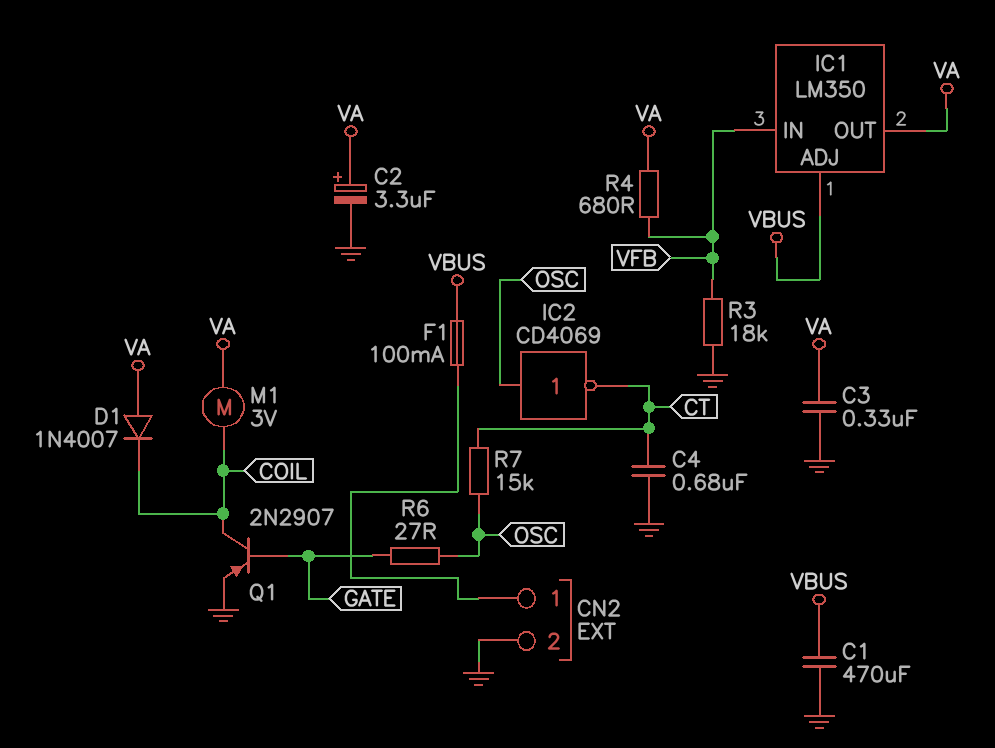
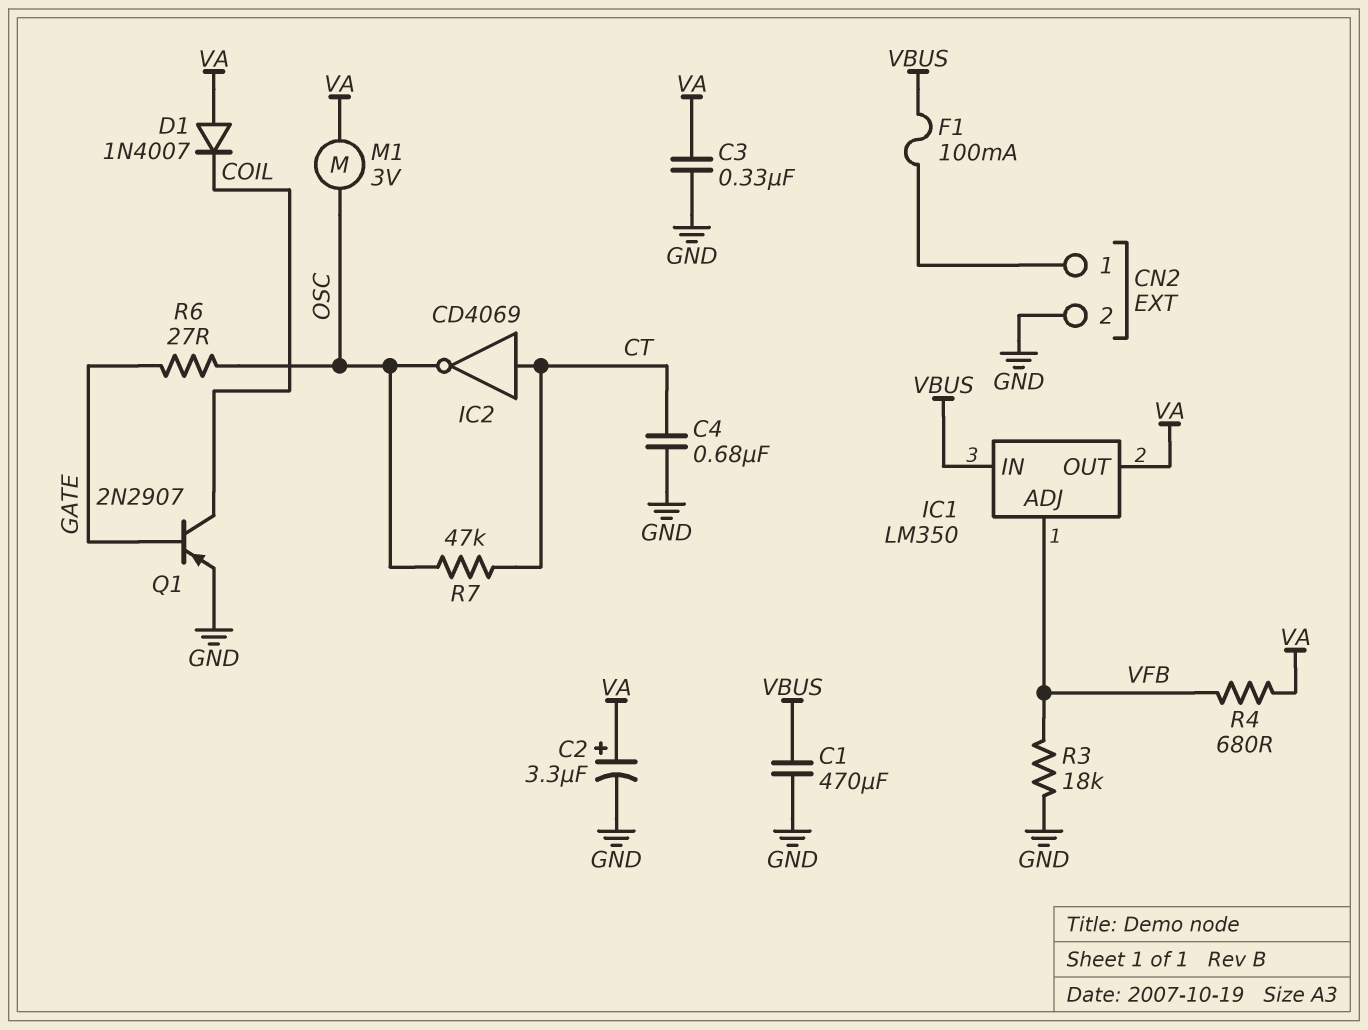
IC1 pin ADJ: VBUS -> VFB
IC1 pin IN: VFB -> VBUS
IC2: NOT CD4069 (in OSC, out CT) -> NOT CD4069 (in CT, out OSC)
M1: motor 3V (COIL, VA) -> motor 3V (OSC, VA)
R7: 15k (CT, OSC) -> 47k (CT, OSC)

